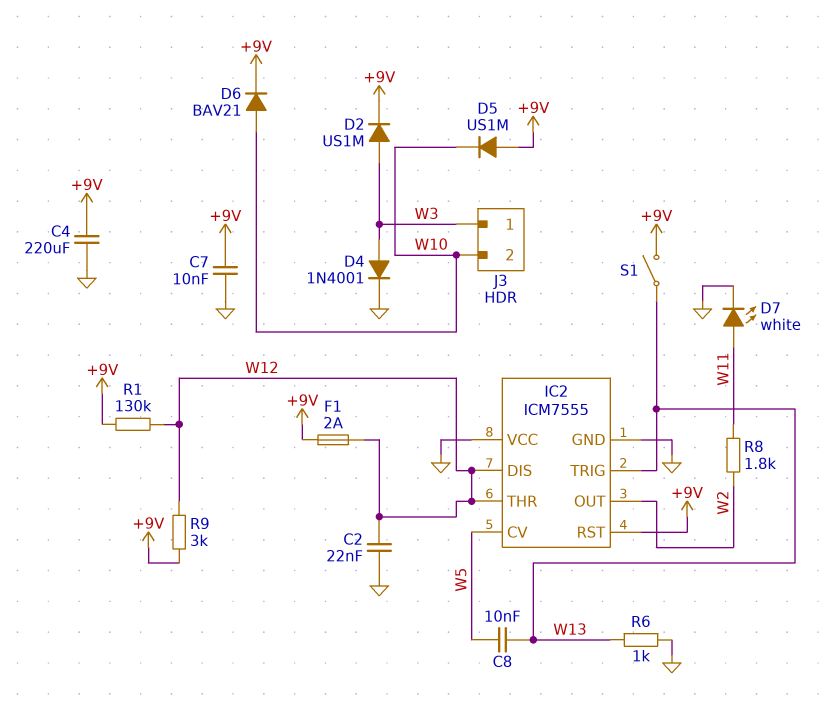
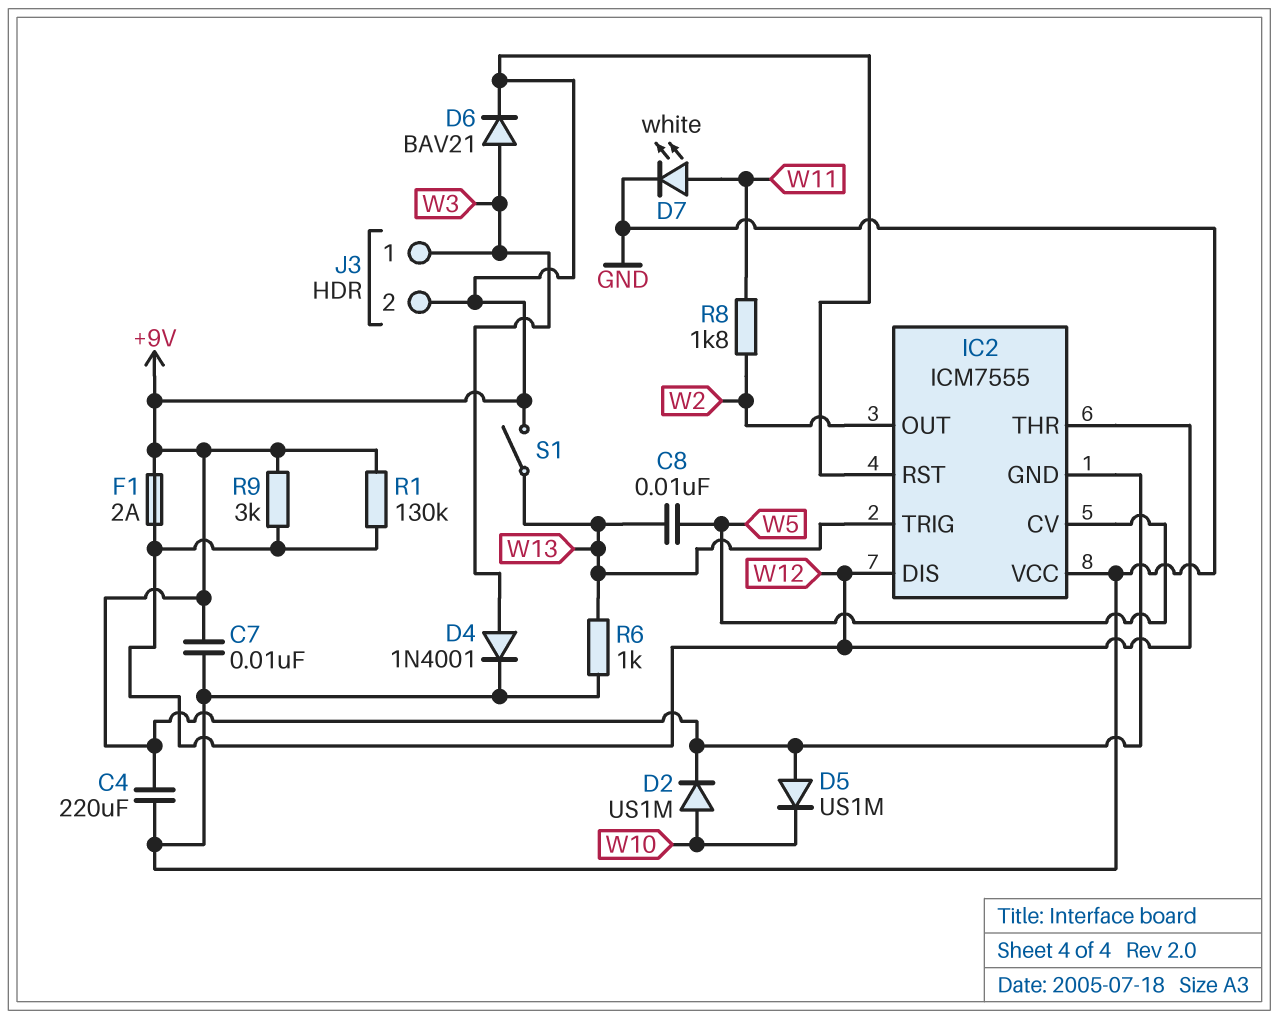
C2: 22nF (GND, W12) -> none
D2: diode US1M (A W3, K +9V) -> diode US1M (A W10, K +9V)
D6: diode BAV21 (A W10, K +9V) -> diode BAV21 (A W3, K +9V)
IC2 pin GND: GND -> +9V
J3 pin 2: W10 -> +9V

